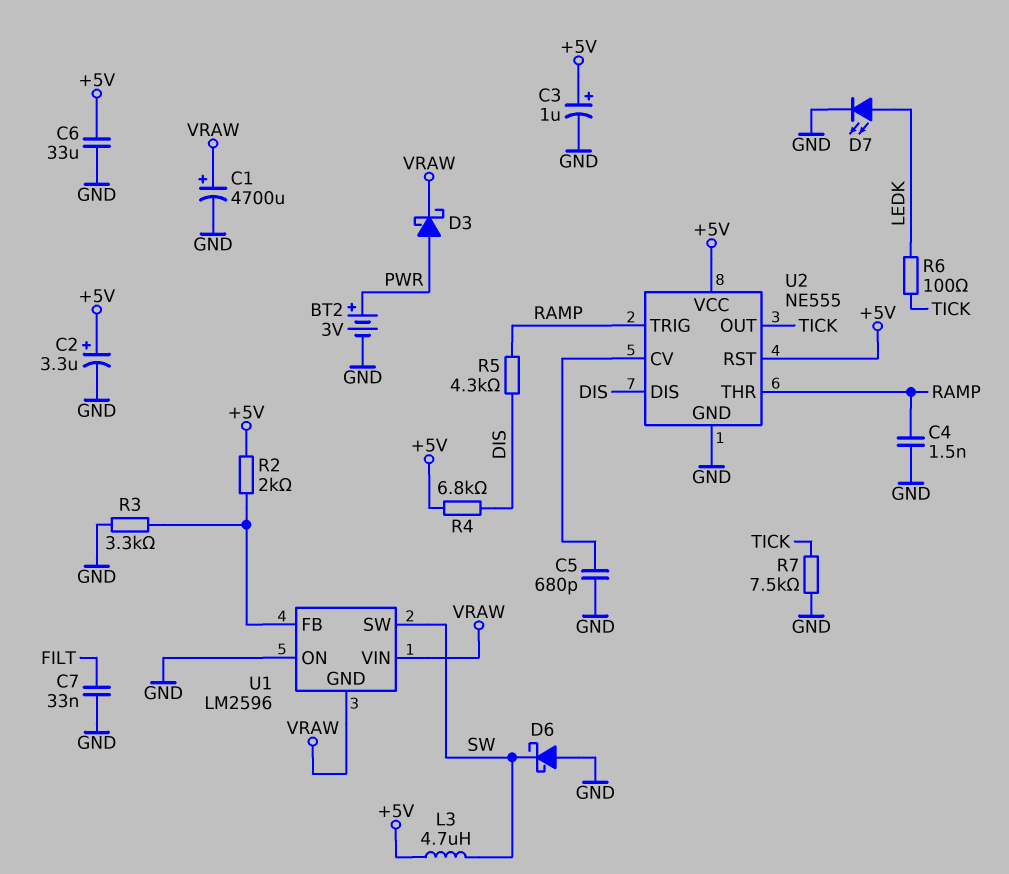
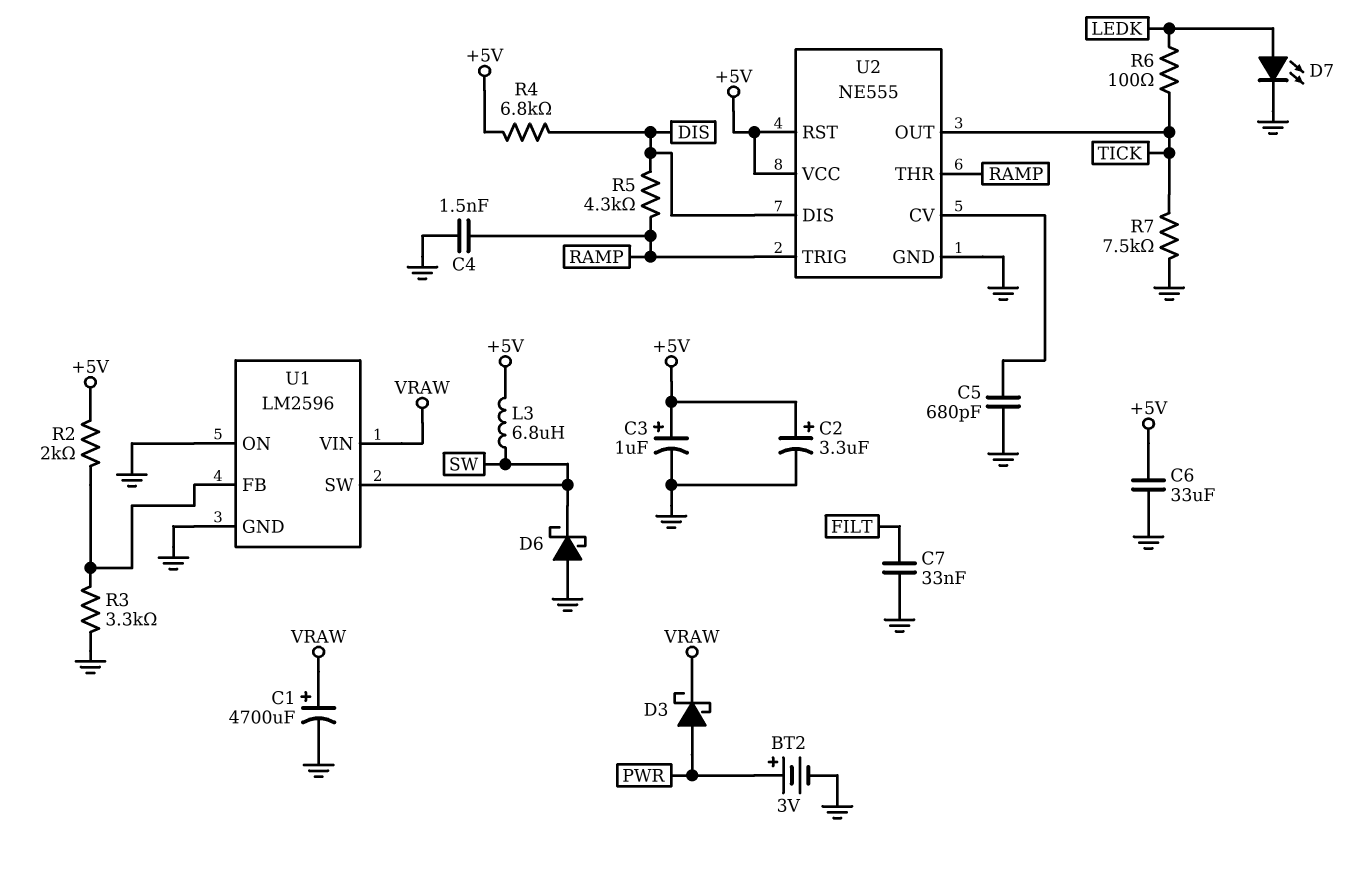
L3: 4.7uH (+5V, SW) -> 6.8uH (+5V, SW)
U1 pin GND: VRAW -> GND

